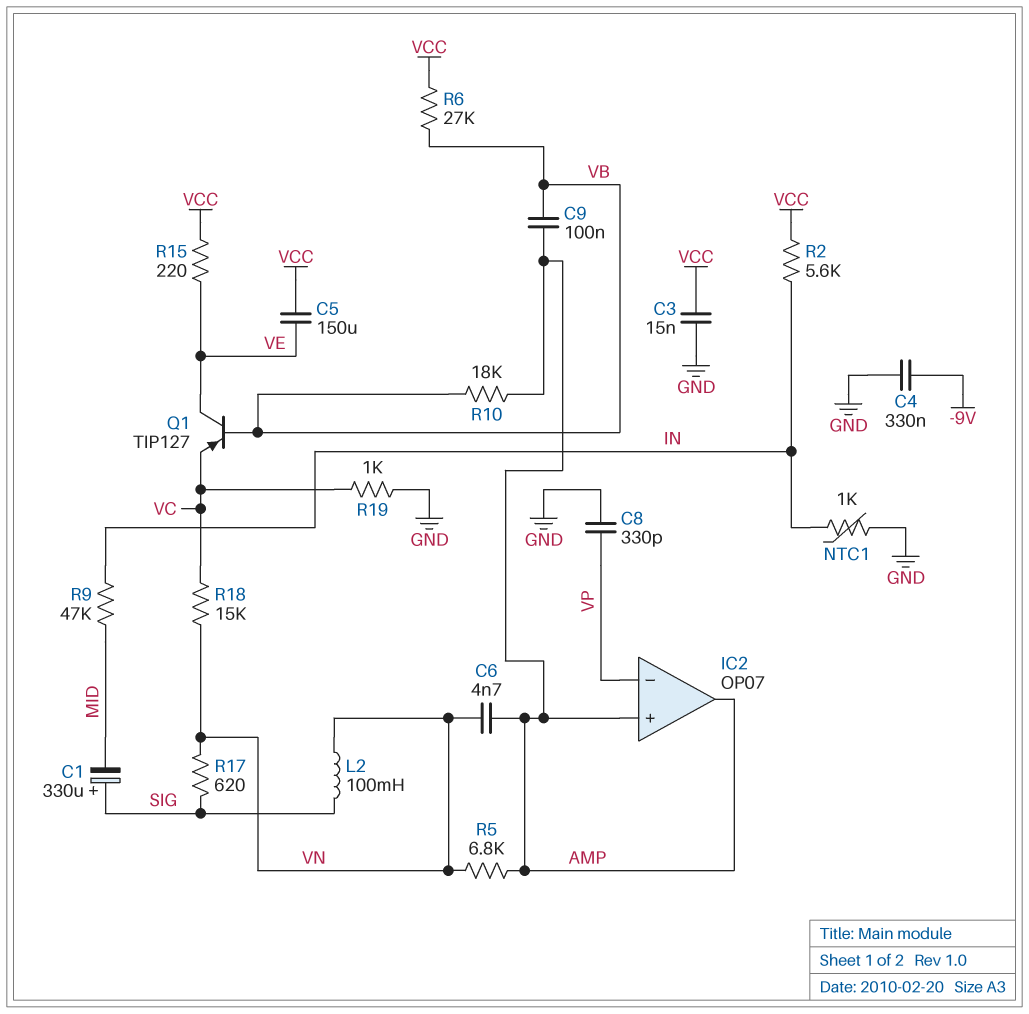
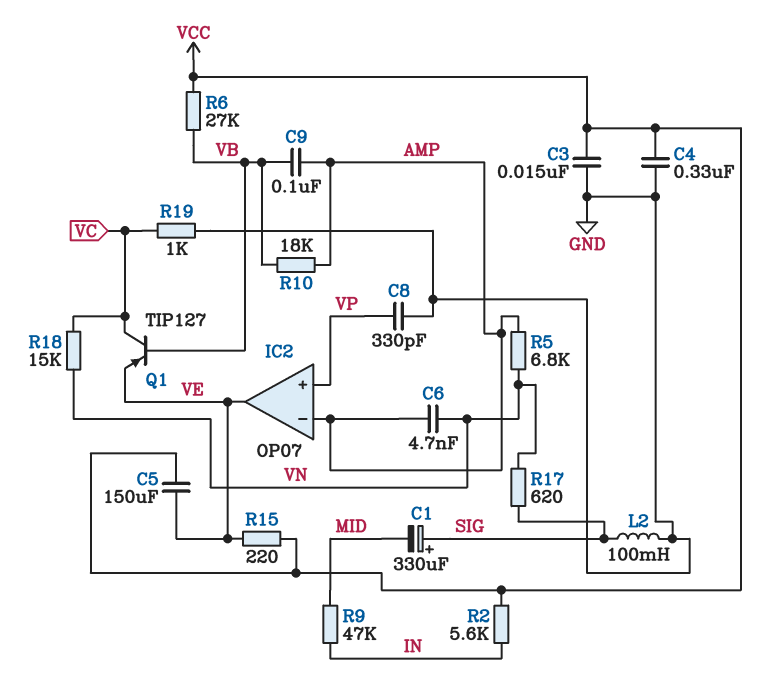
C4: 330nF (-9V, GND) -> 330nF (GND, VCC)
IC2 pin in+: AMP -> VP
IC2 pin in-: VP -> AMP
IC2 pin out: AMP -> VE
L2: 100mH (SIG, VN) -> 100mH (GND, SIG)
NTC1: 1k (GND, IN) -> none
Q1: PNP TIP127 (B VB, C VE, E VC) -> PNP TIP127 (B VB, C VC, E VE)

